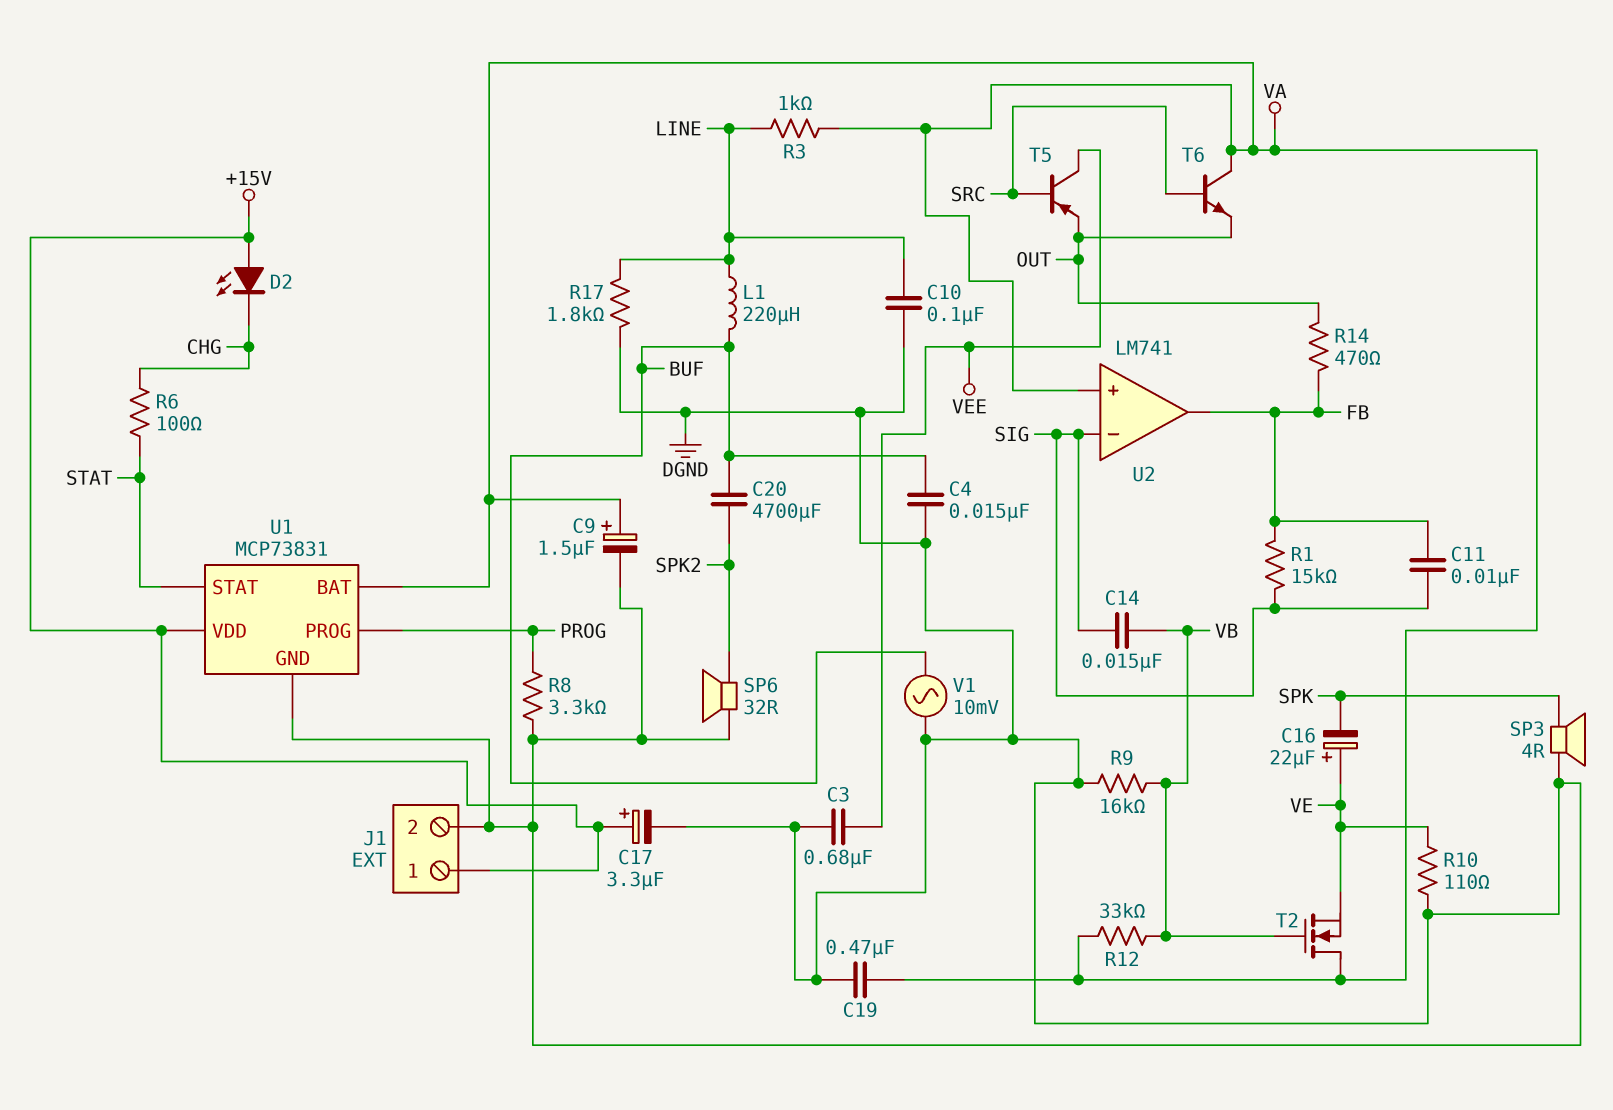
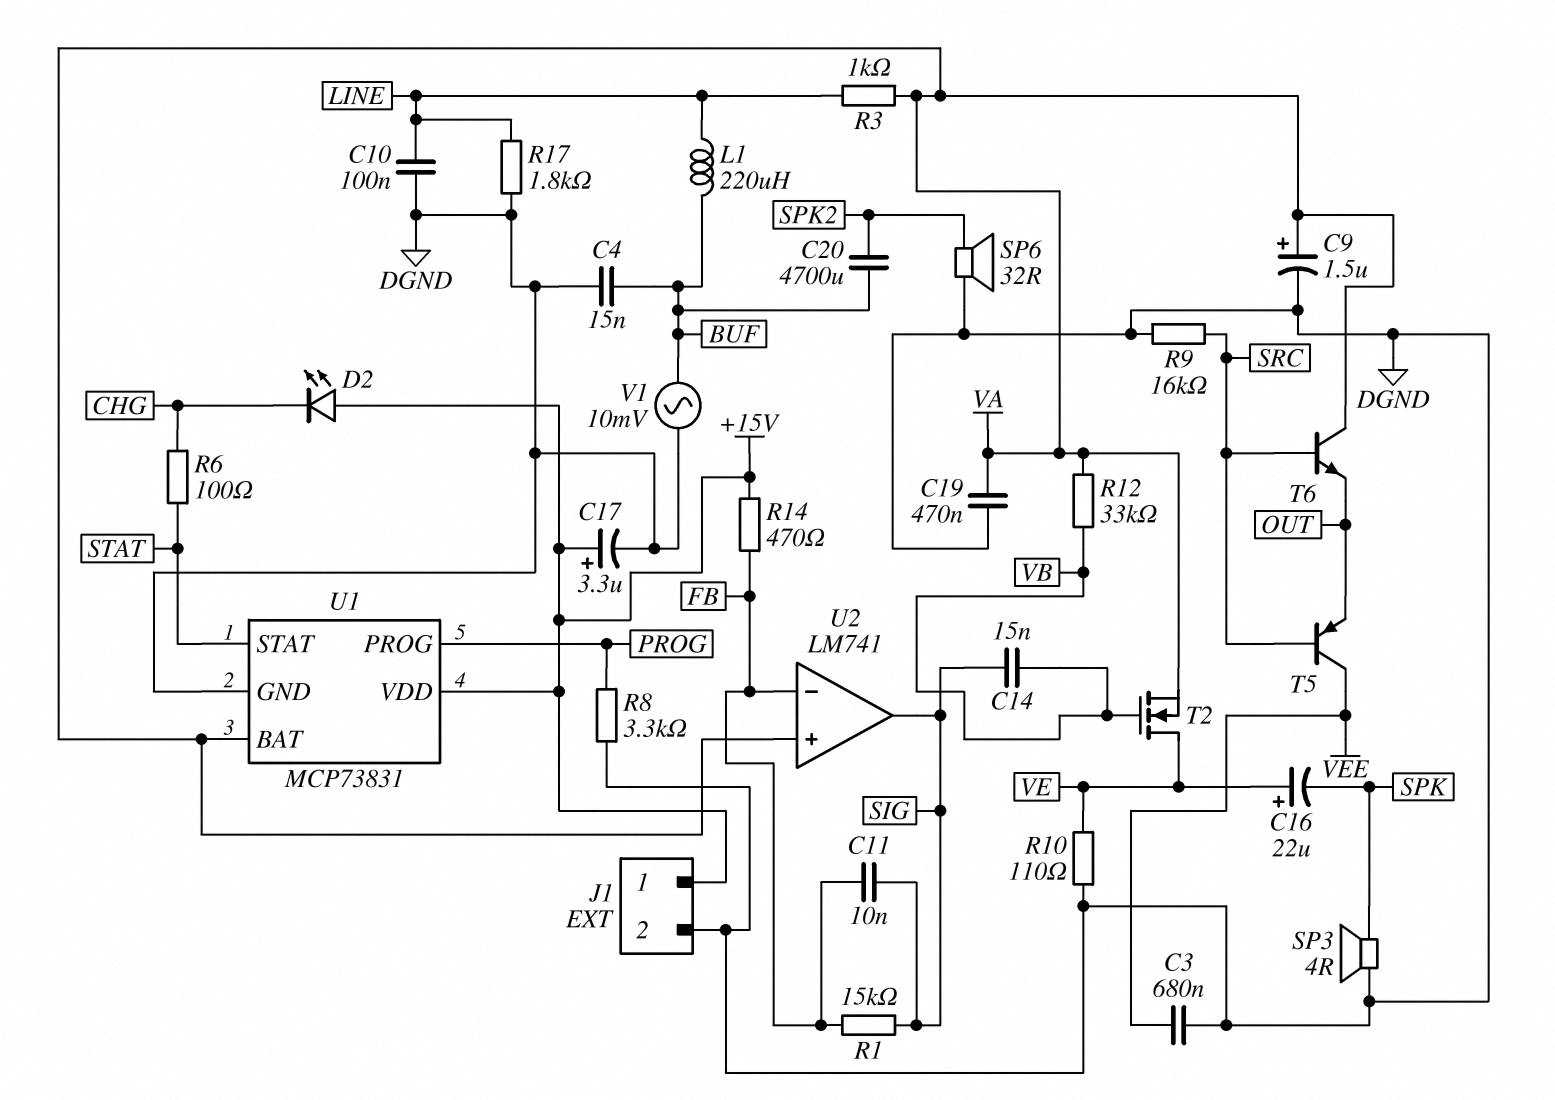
R9: 16k (DGND, VB) -> 16k (DGND, SRC)
R14: 470 (FB, OUT) -> 470 (+15V, FB)
T2: NMOS (G VB, D VA, S VE) -> NMOS (G VB, D VE, S VA)
U2 pin in-: SIG -> FB
U2 pin out: FB -> SIG

